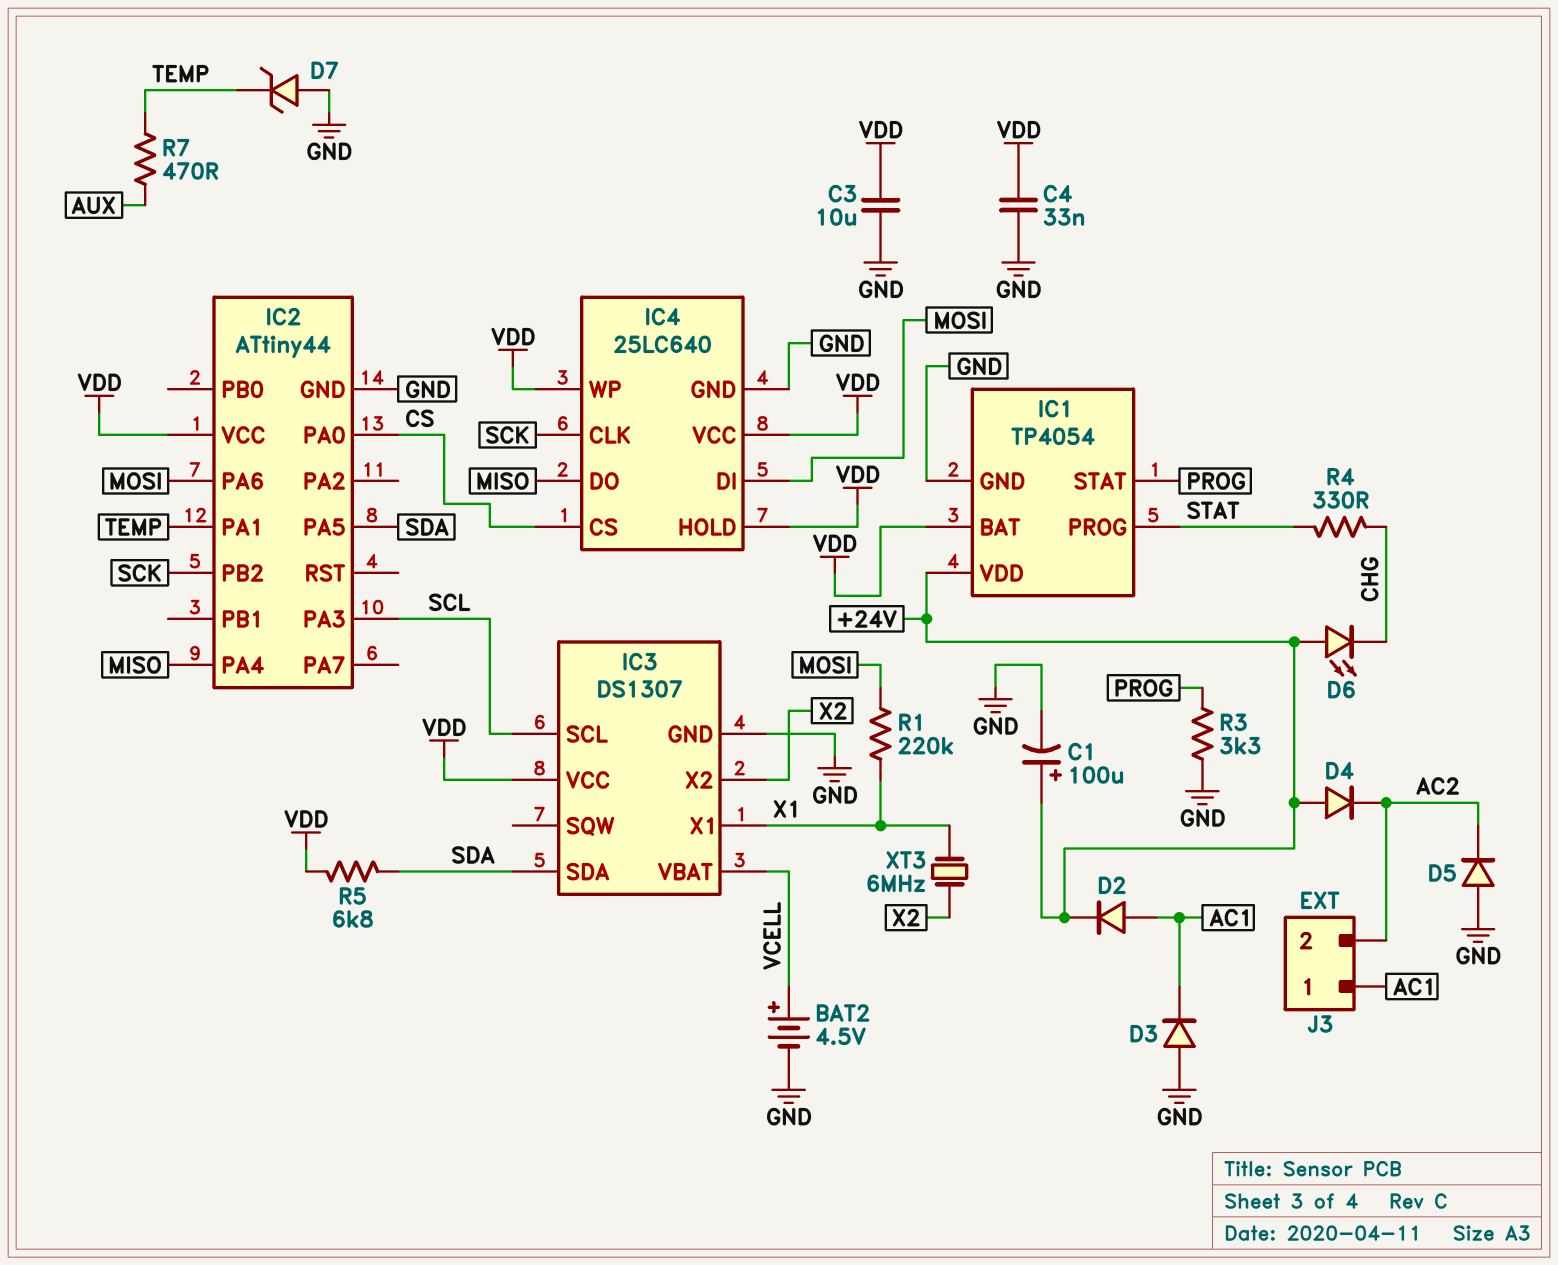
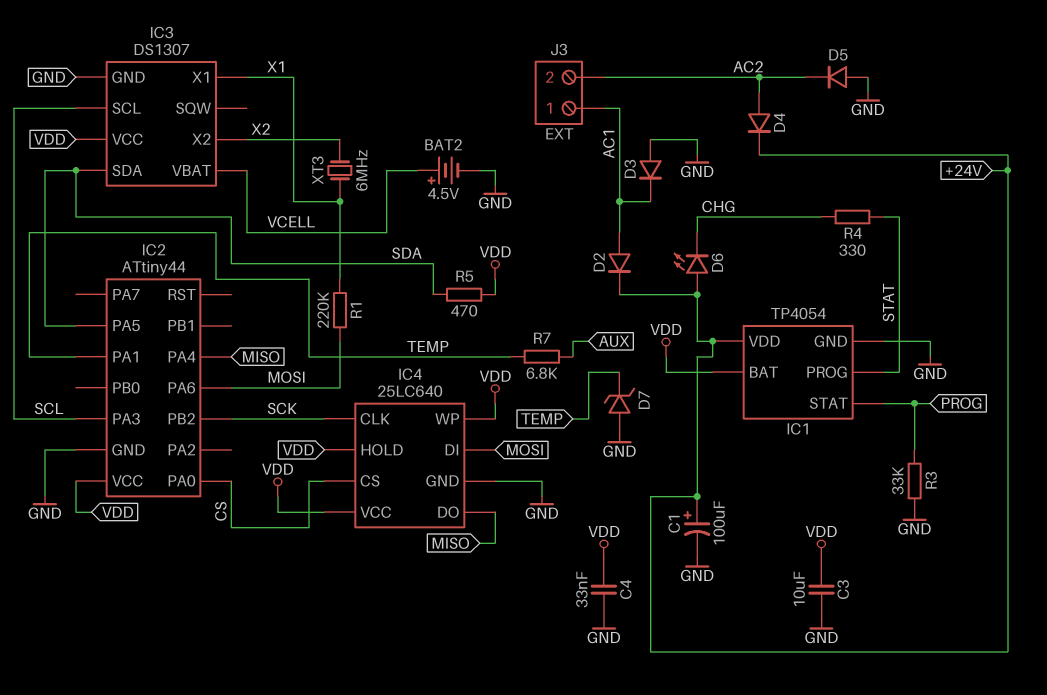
D4: diode (A +24V, K AC2) -> diode (A AC2, K +24V)
R3: 3.3k (GND, PROG) -> 33k (GND, PROG)
R5: 6.8k (SDA, VDD) -> 470 (SDA, VDD)
R7: 470 (AUX, TEMP) -> 6.8k (AUX, TEMP)

